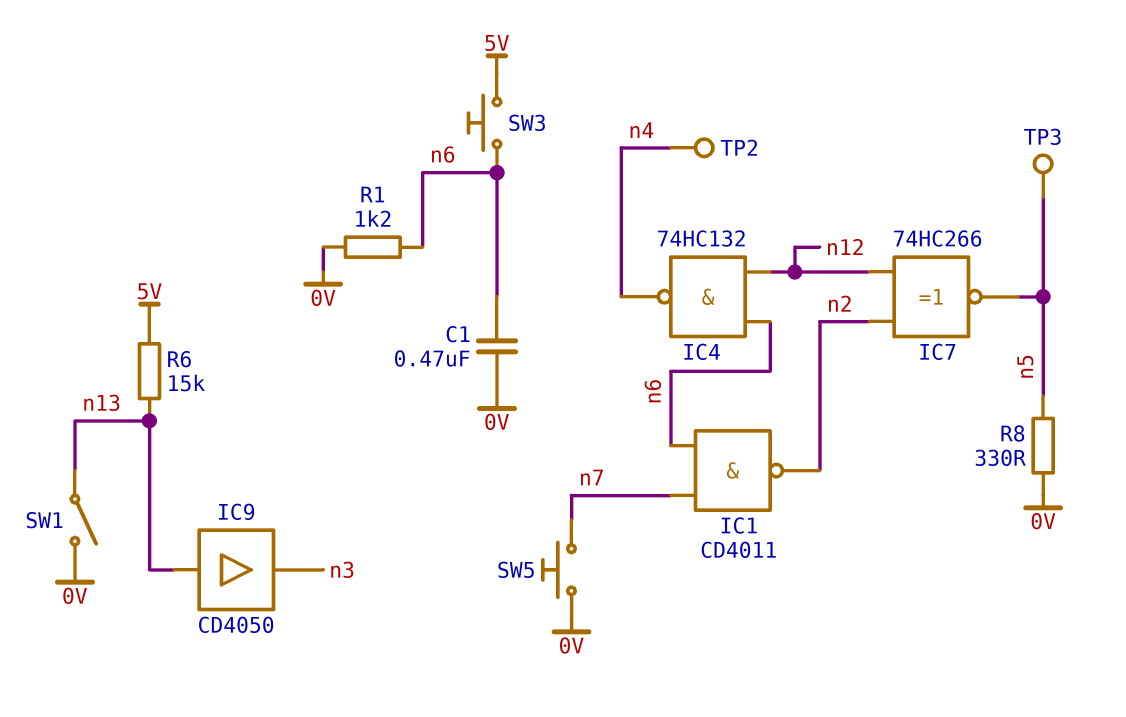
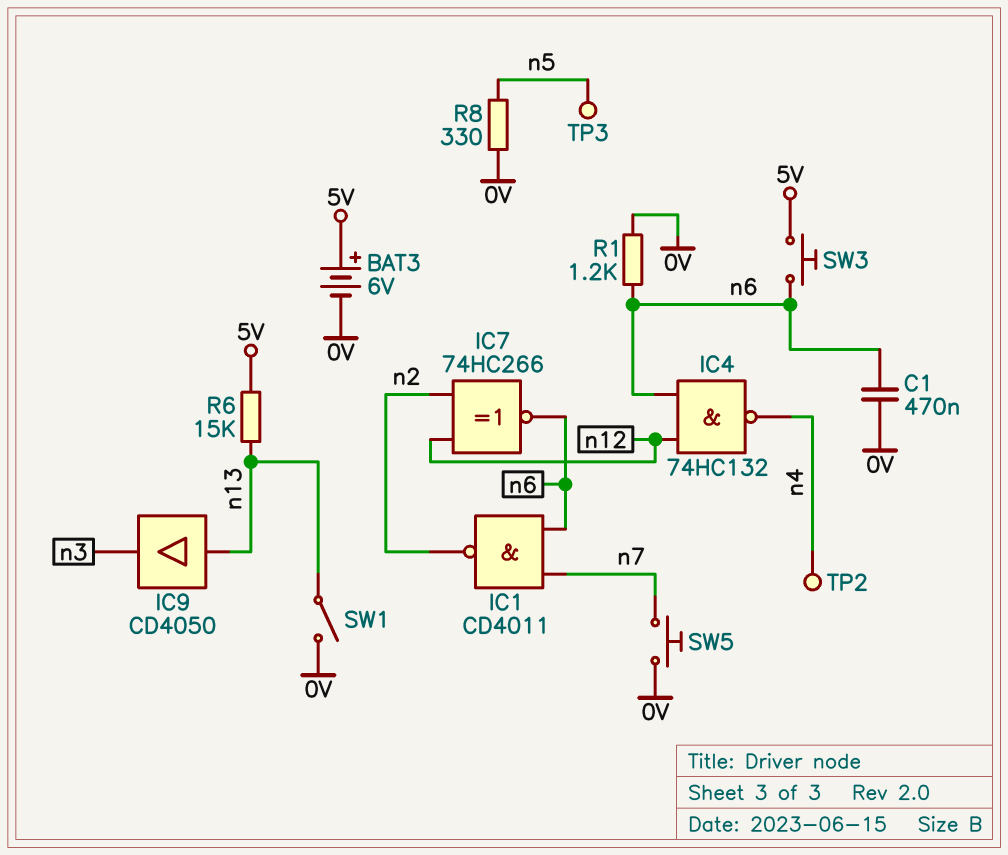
BAT3: none -> 6V (plus 5V, minus 0V)
IC7: XNOR 74HC266 (in n2, in n12, out n5) -> XNOR 74HC266 (in n2, in n12, out n6)

